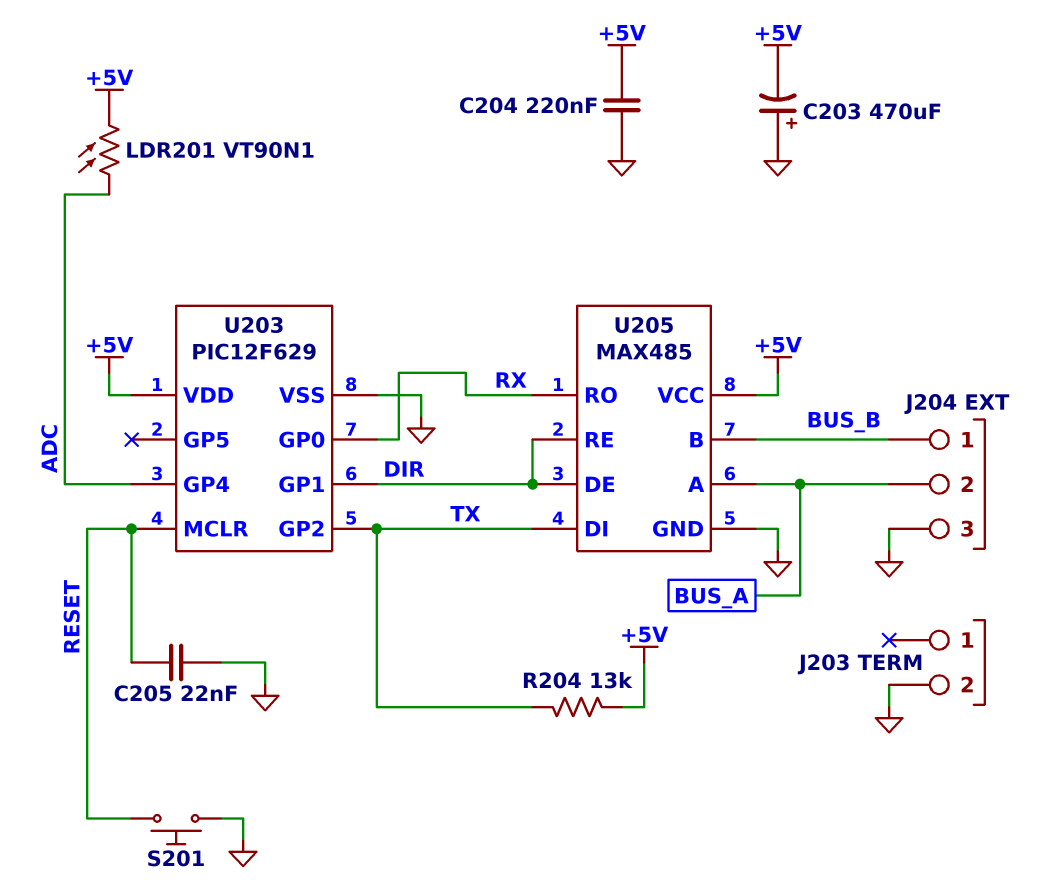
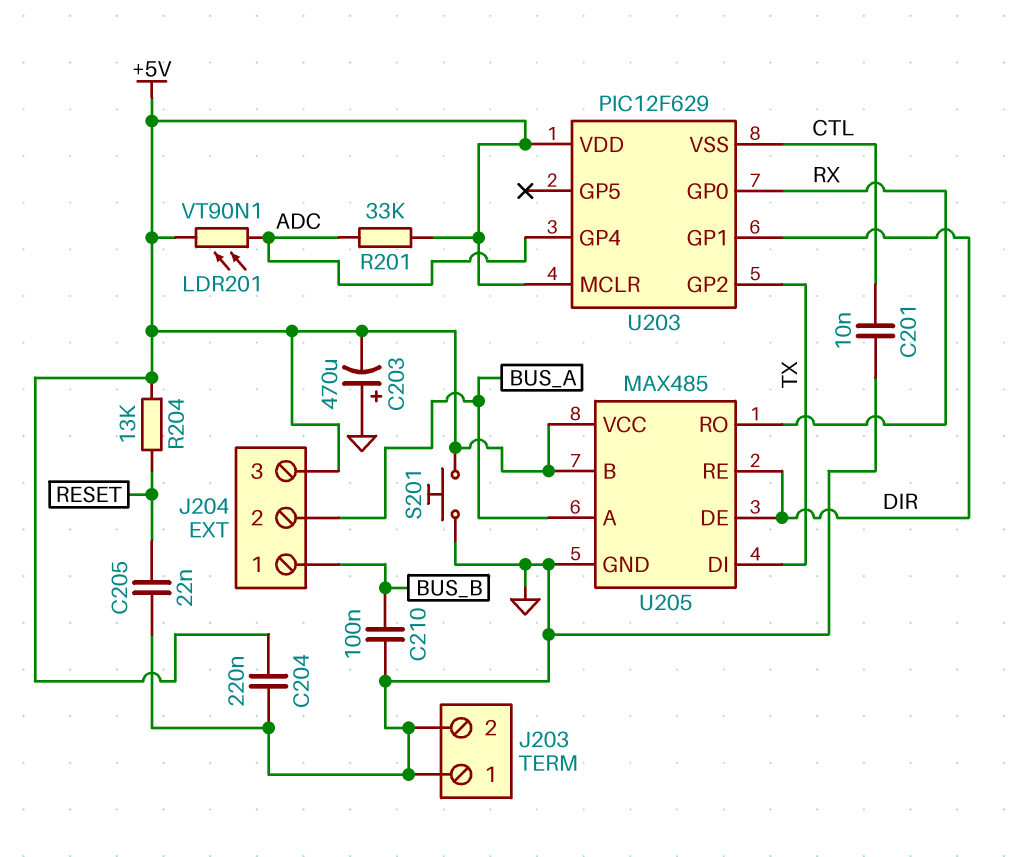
C201: none -> 10nF (CTL, GND)
C210: none -> 100nF (BUS_B, GND)
J203 pin 1: none -> GND
J204 pin 3: GND -> +5V
R201: none -> 33k (+5V, ADC)
R204: 13k (+5V, TX) -> 13k (+5V, RESET)
S201: button (GND, RESET) -> button (+5V, GND)
U203 pin MCLR: RESET -> +5V
U203 pin VSS: GND -> CTL
U205 pin B: BUS_B -> +5V

